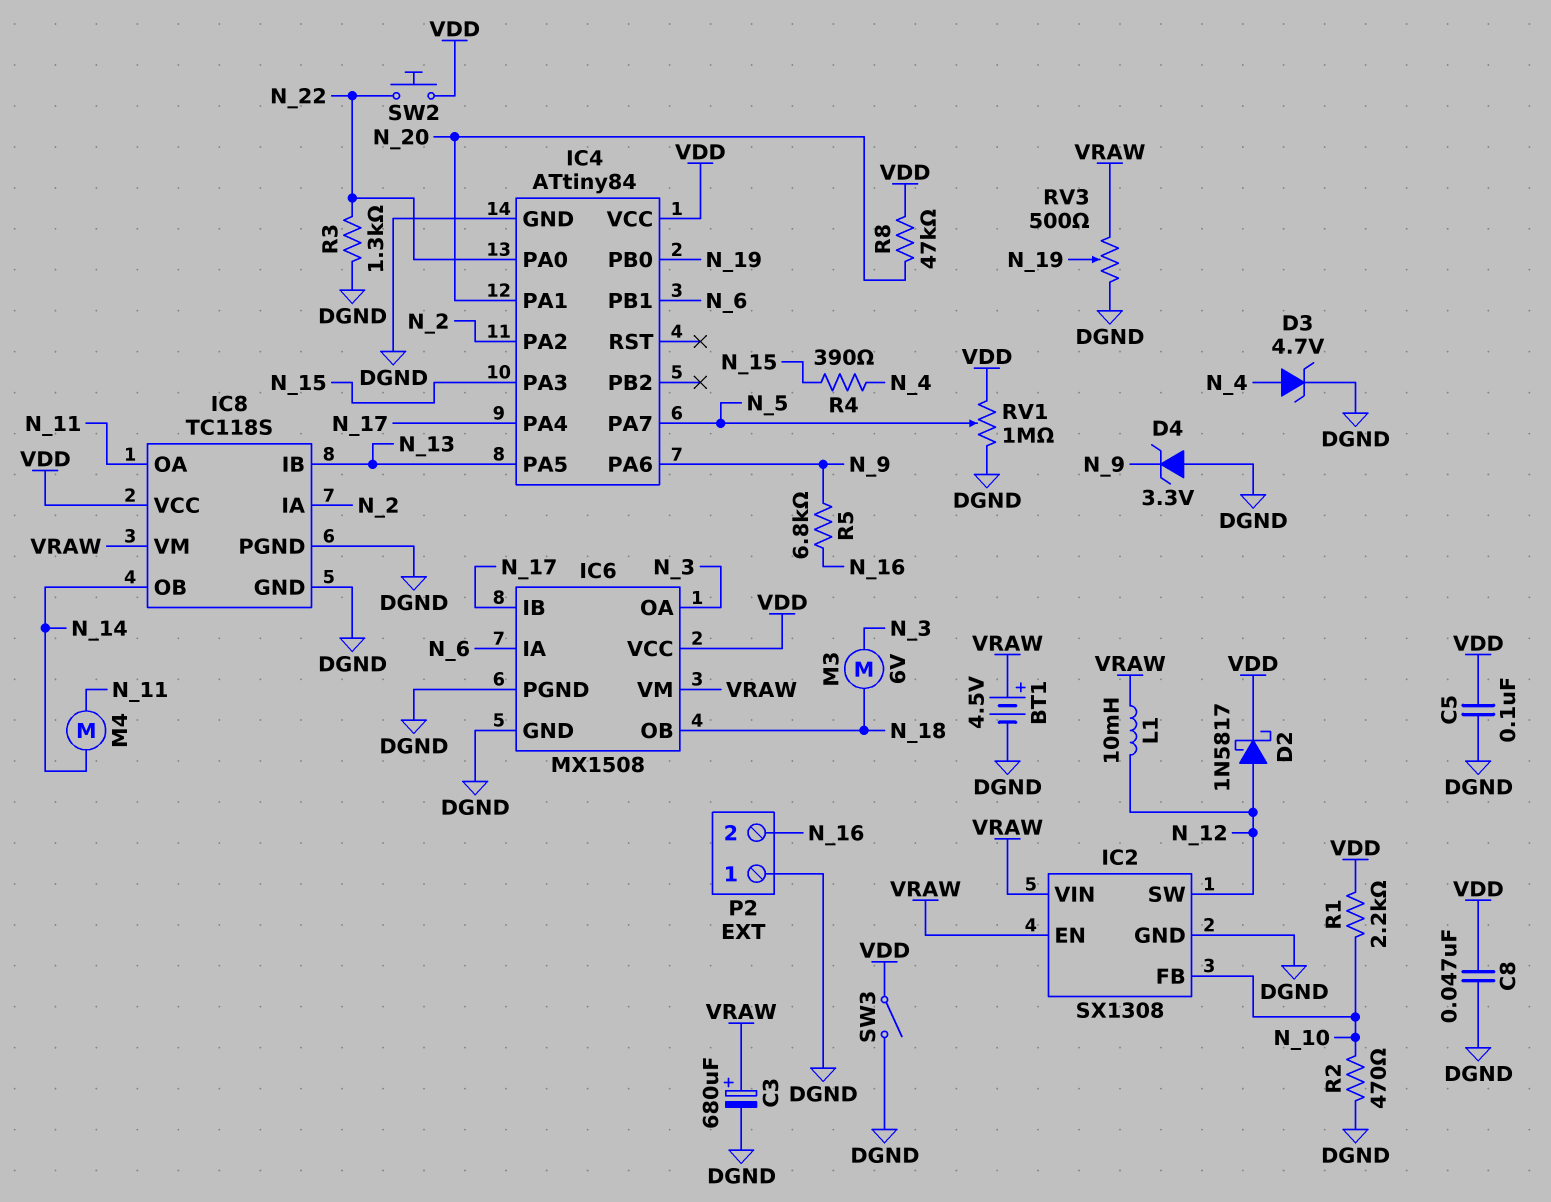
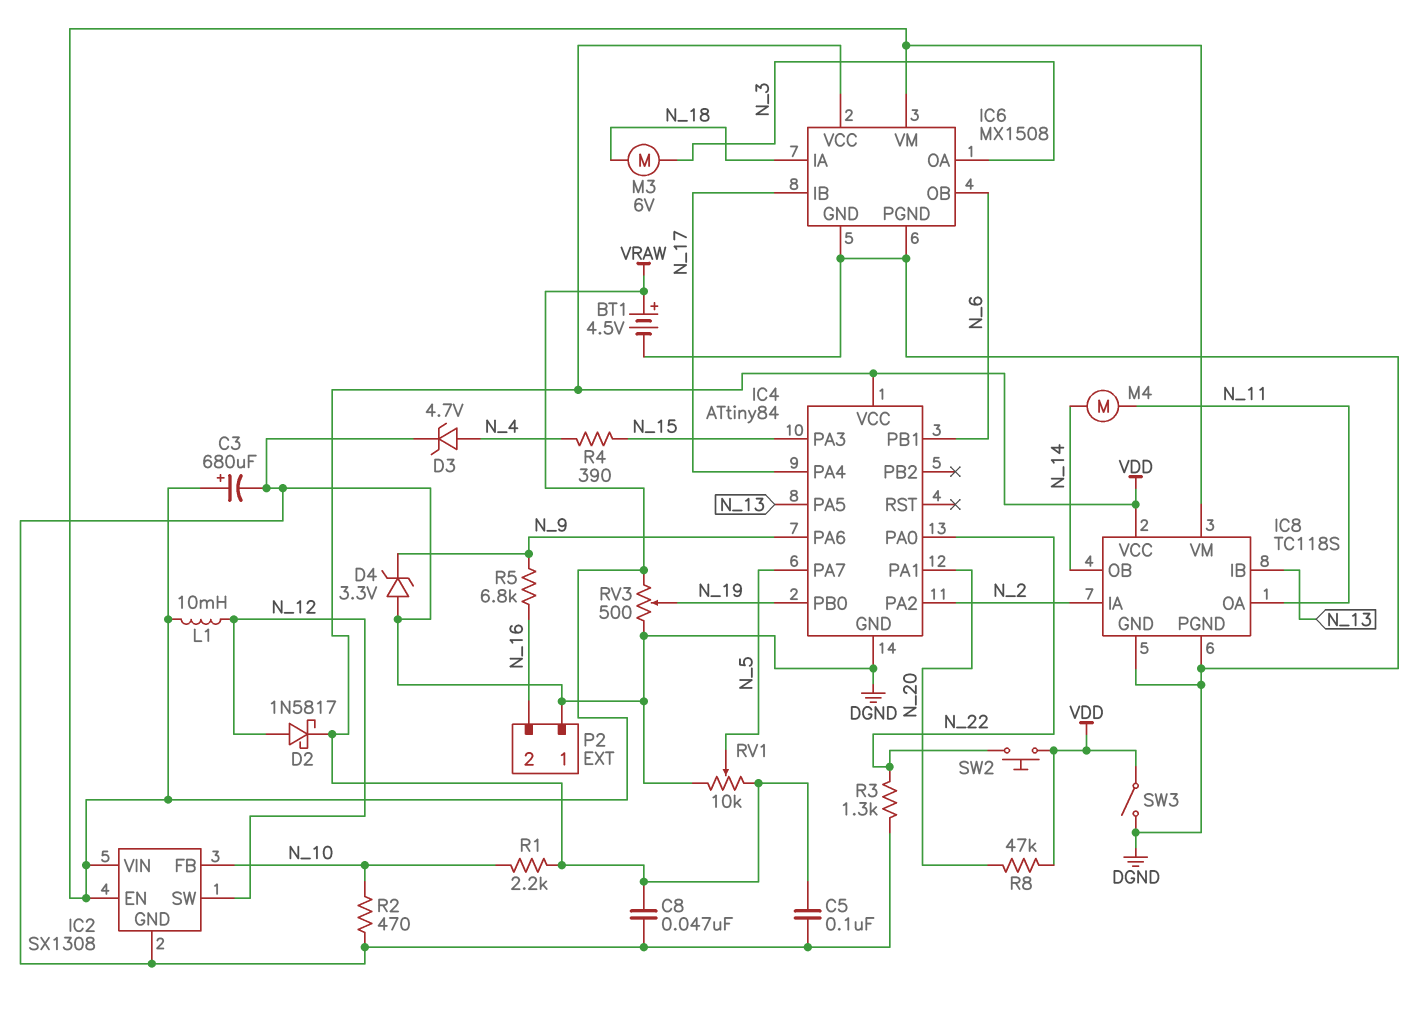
IC6 pin IA: N_6 -> N_18
IC6 pin OB: N_18 -> N_6
RV1: 1M (DGND, VDD, wiper N_5) -> 10k (DGND, VDD, wiper N_5)

